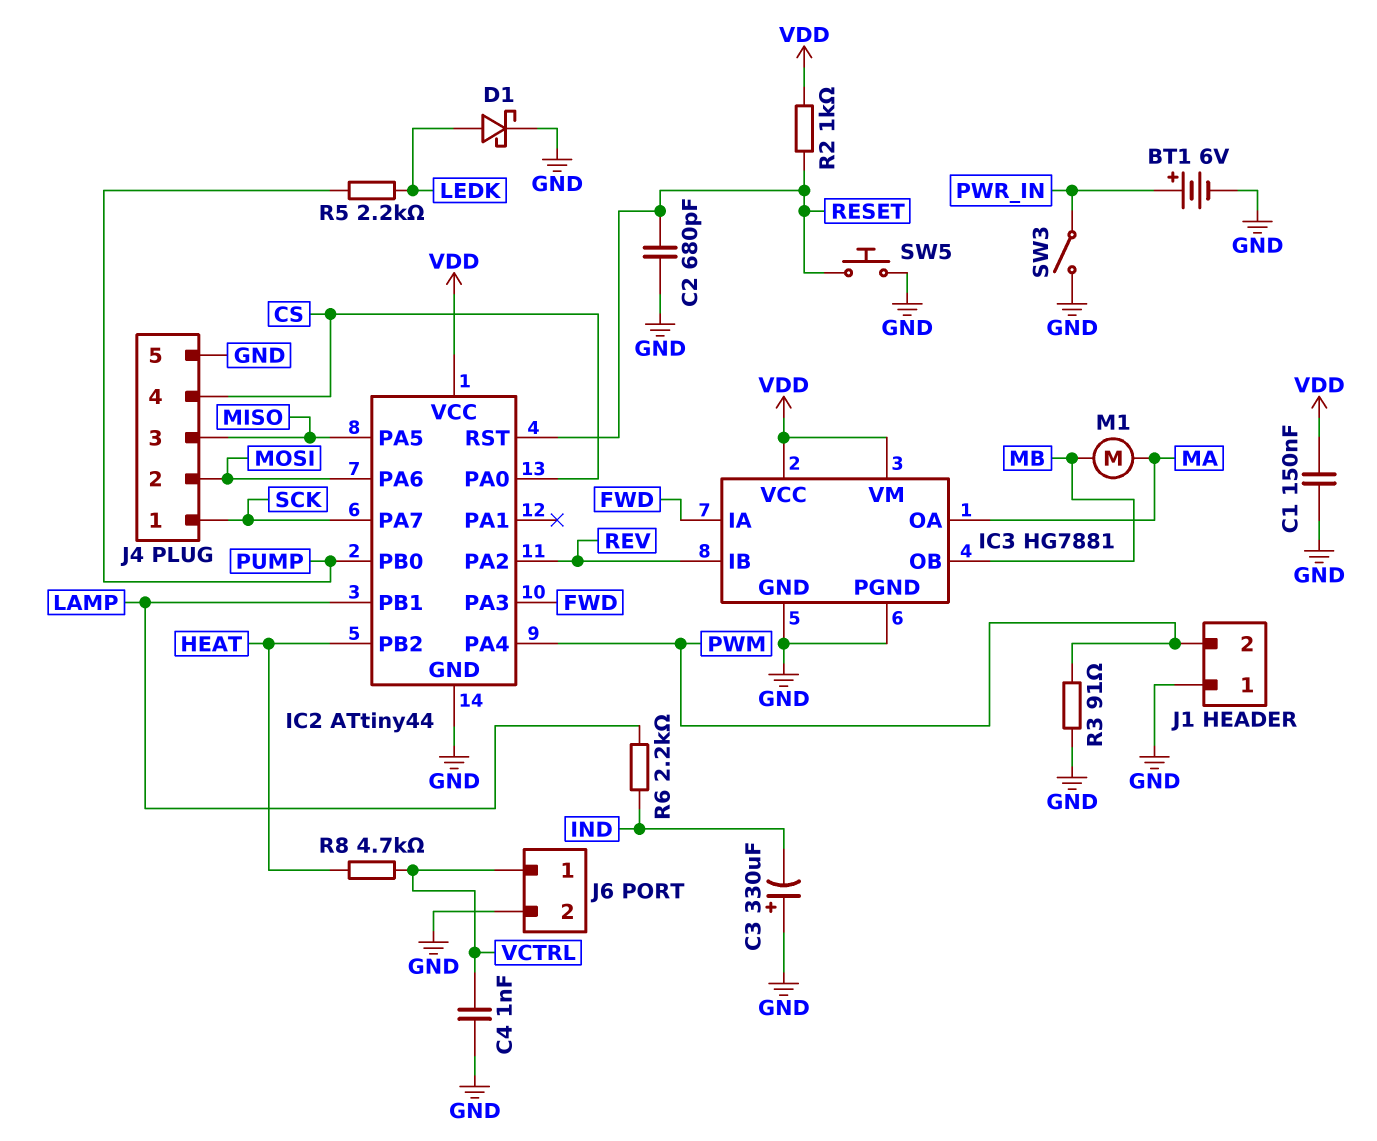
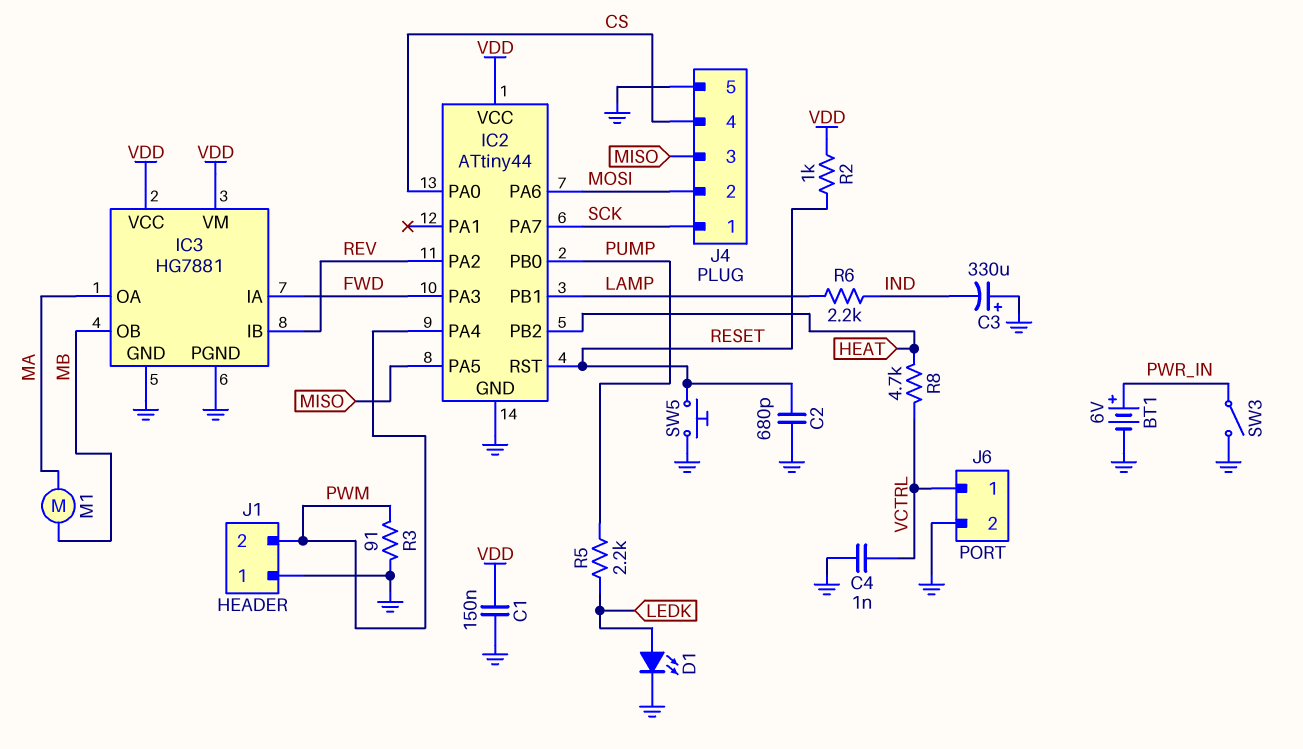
D1: schottky (A LEDK, K GND) -> LED (A LEDK, K GND)

